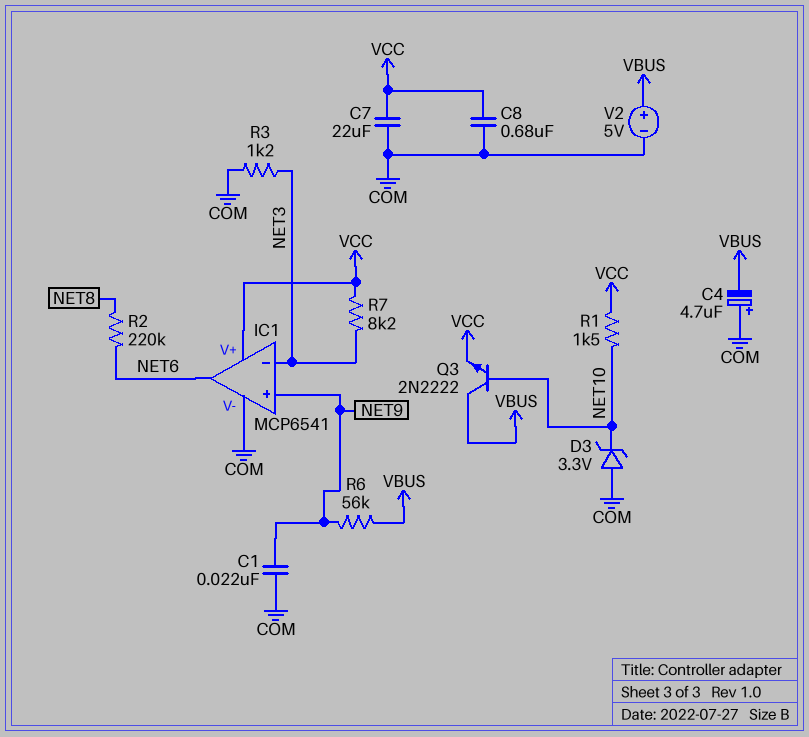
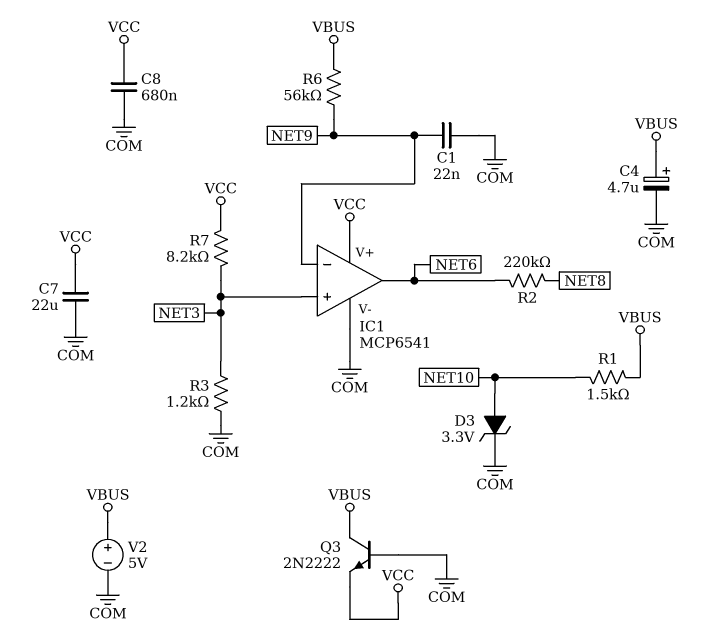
C4: 4.7uF (plus COM, minus VBUS) -> 4.7uF (plus VBUS, minus COM)
D3: zener 3.3V (A COM, K NET10) -> zener 3.3V (A NET10, K COM)
IC1 pin in+: NET9 -> NET3
IC1 pin in-: NET3 -> NET9
Q3: NPN 2N2222 (B NET10, C VBUS, E VCC) -> NPN 2N2222 (B COM, C VBUS, E VCC)
R1: 1.5k (NET10, VCC) -> 1.5k (NET10, VBUS)

